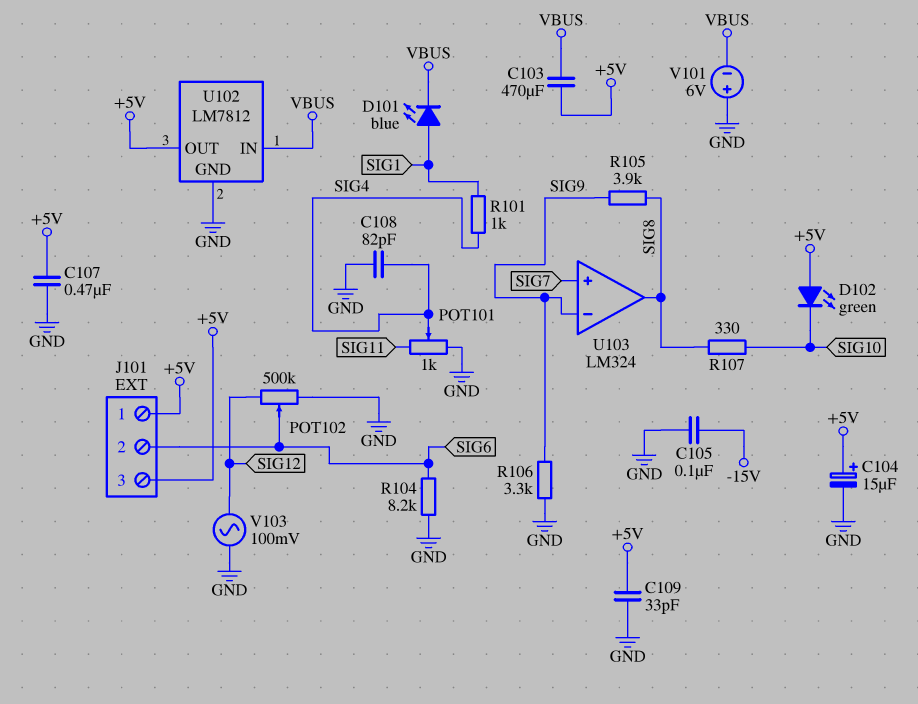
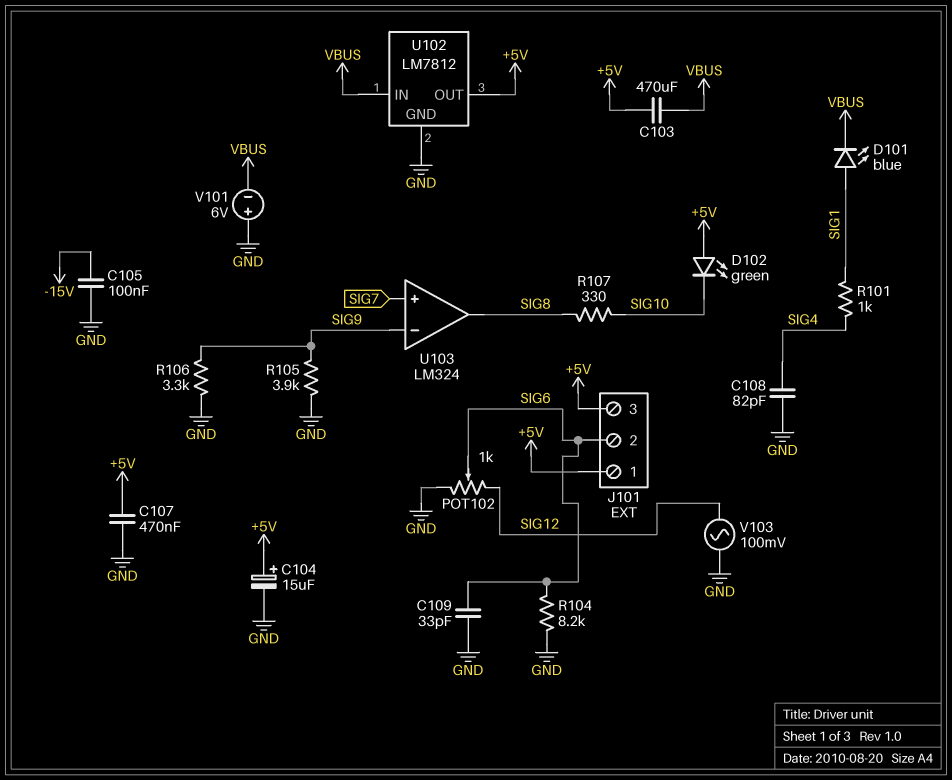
C109: 33pF (+5V, GND) -> 33pF (GND, SIG6)
POT101: 1k (GND, SIG11, wiper SIG4) -> none
POT102: 500k (GND, SIG12, wiper SIG6) -> 1k (GND, SIG12, wiper SIG6)
R105: 3.9k (SIG8, SIG9) -> 3.9k (GND, SIG9)

